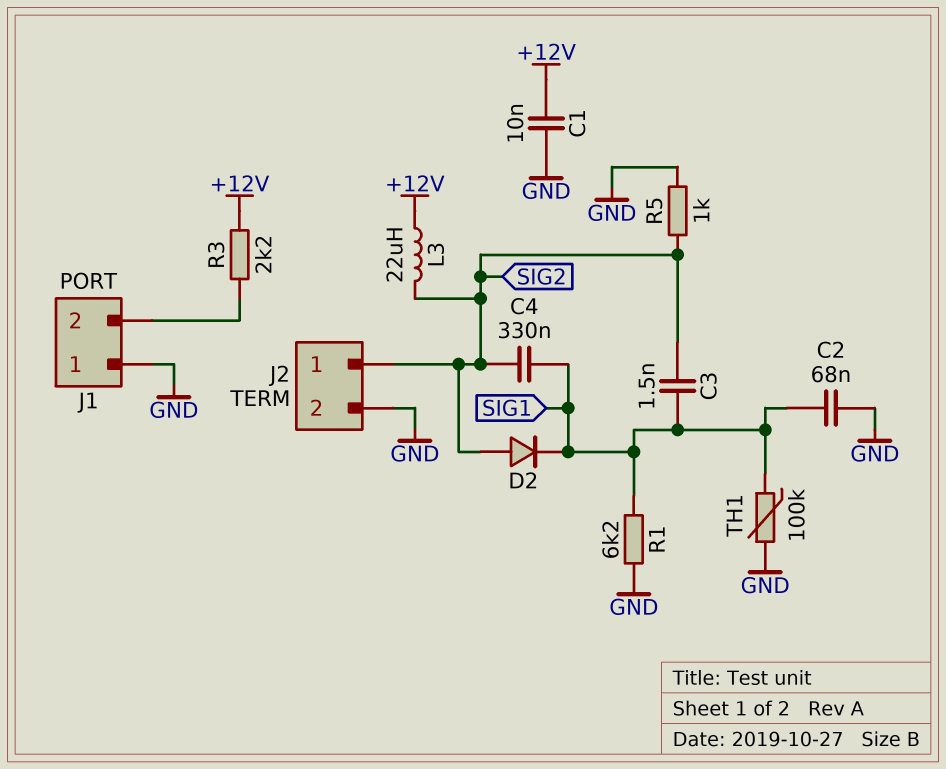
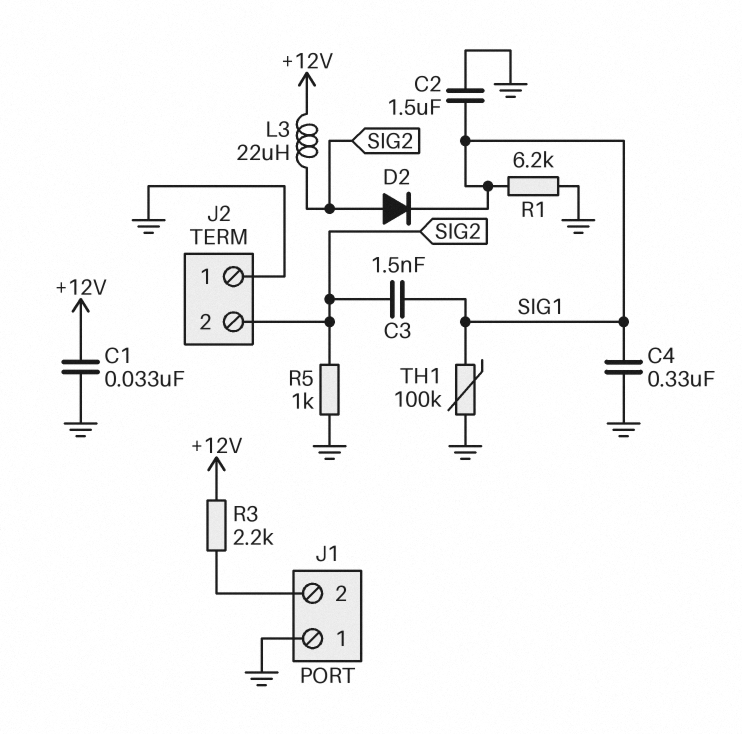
C1: 10nF (+12V, GND) -> 33nF (+12V, GND)
C2: 68nF (GND, SIG1) -> 1.5uF (GND, SIG1)
C4: 330nF (SIG1, SIG2) -> 330nF (GND, SIG1)
J2 pin 1: SIG2 -> GND
J2 pin 2: GND -> SIG2

